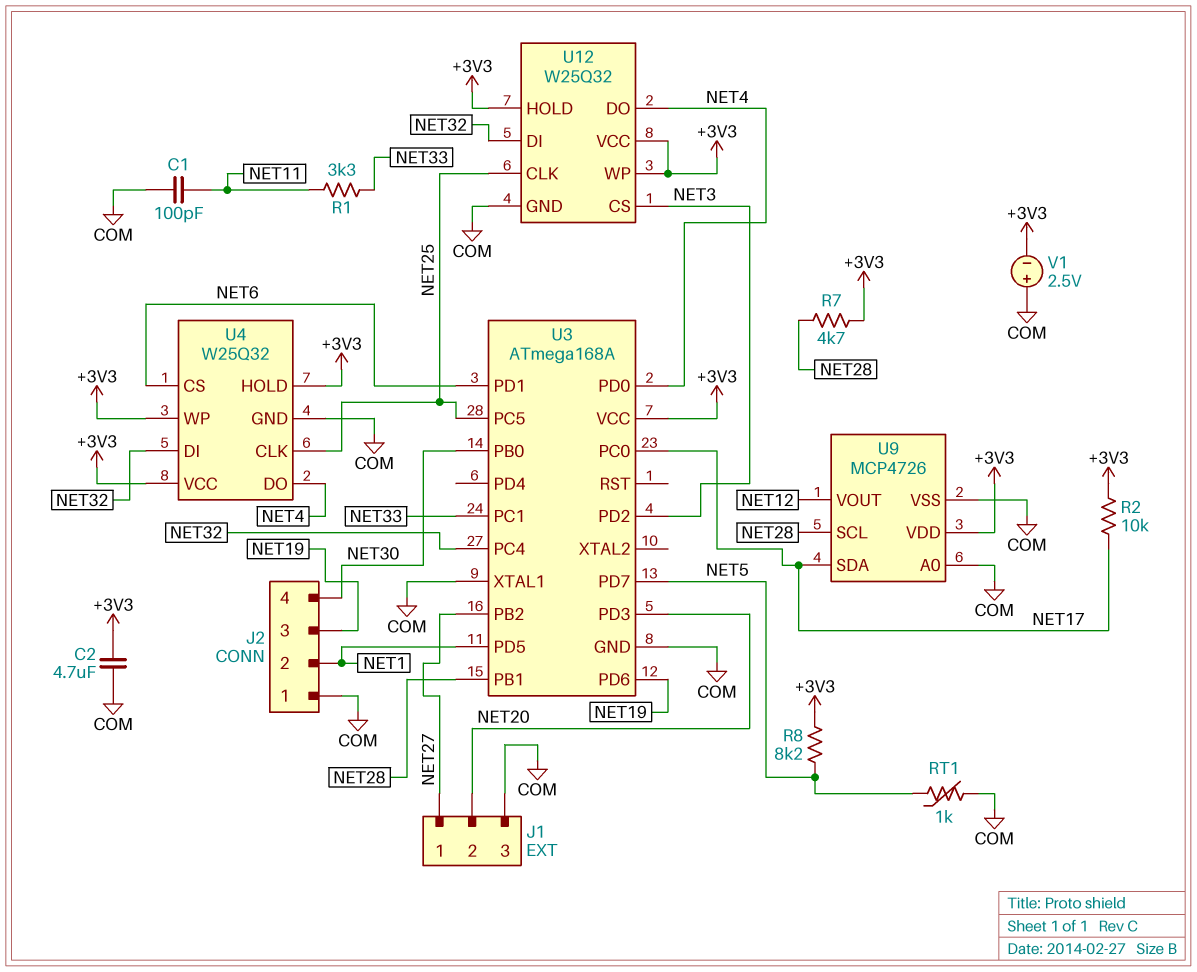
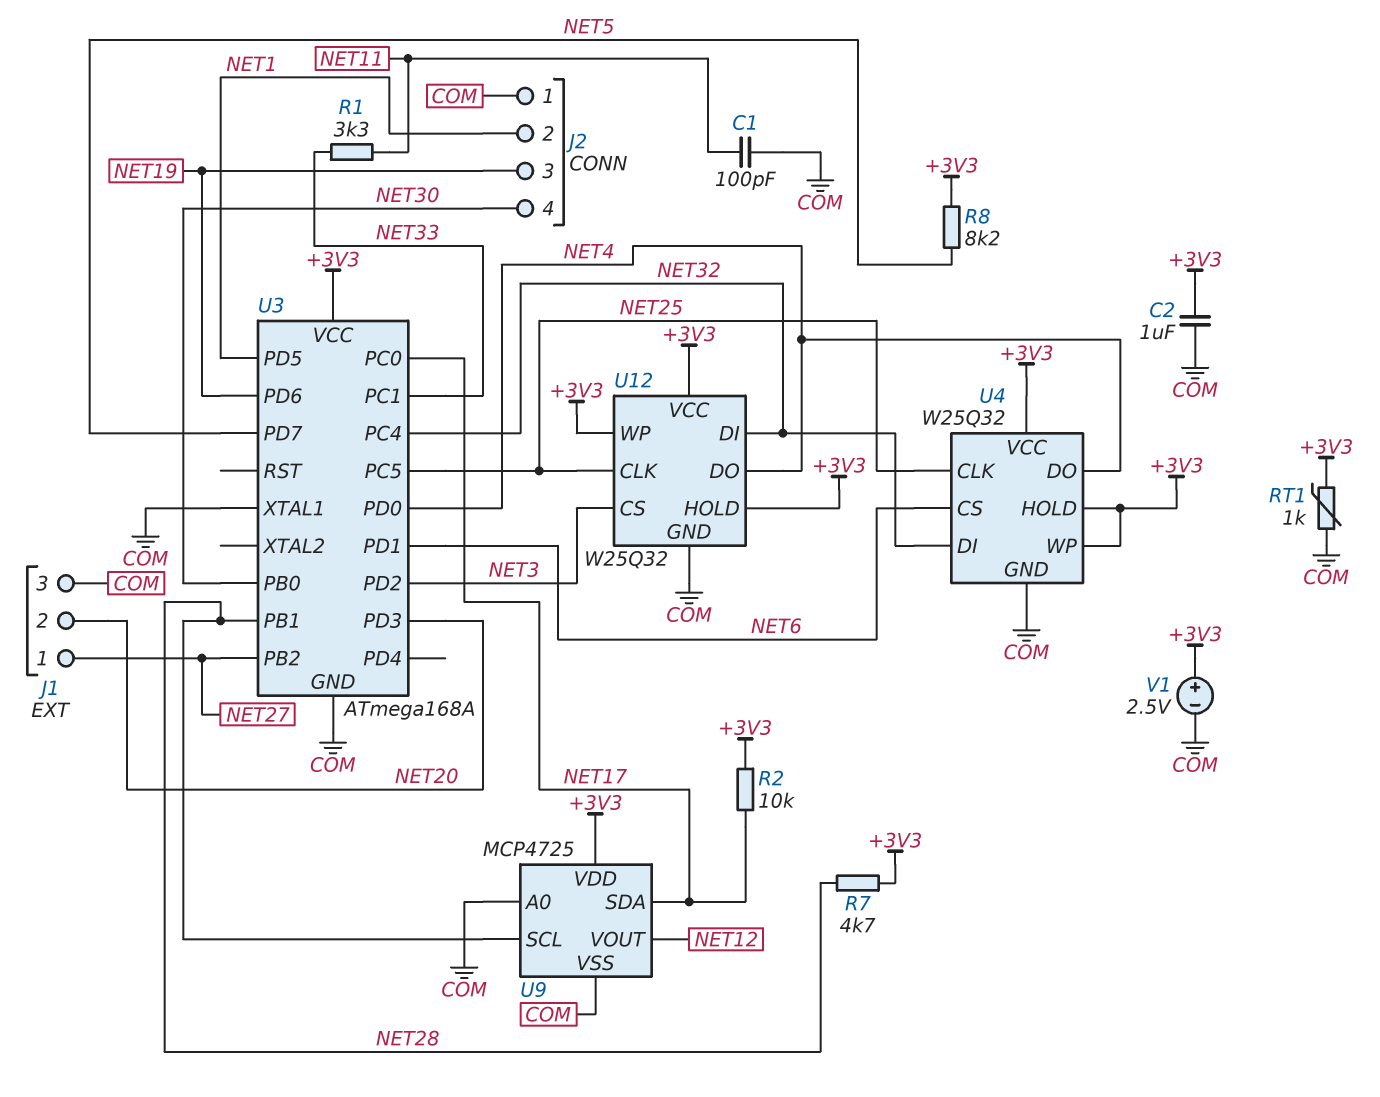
C2: 4.7uF (+3V3, COM) -> 1uF (+3V3, COM)
RT1: 1k (COM, NET5) -> 1k (+3V3, COM)
U9: MCP4726 -> MCP4725
V1: 2.5V (plus COM, minus +3V3) -> 2.5V (plus +3V3, minus COM)

